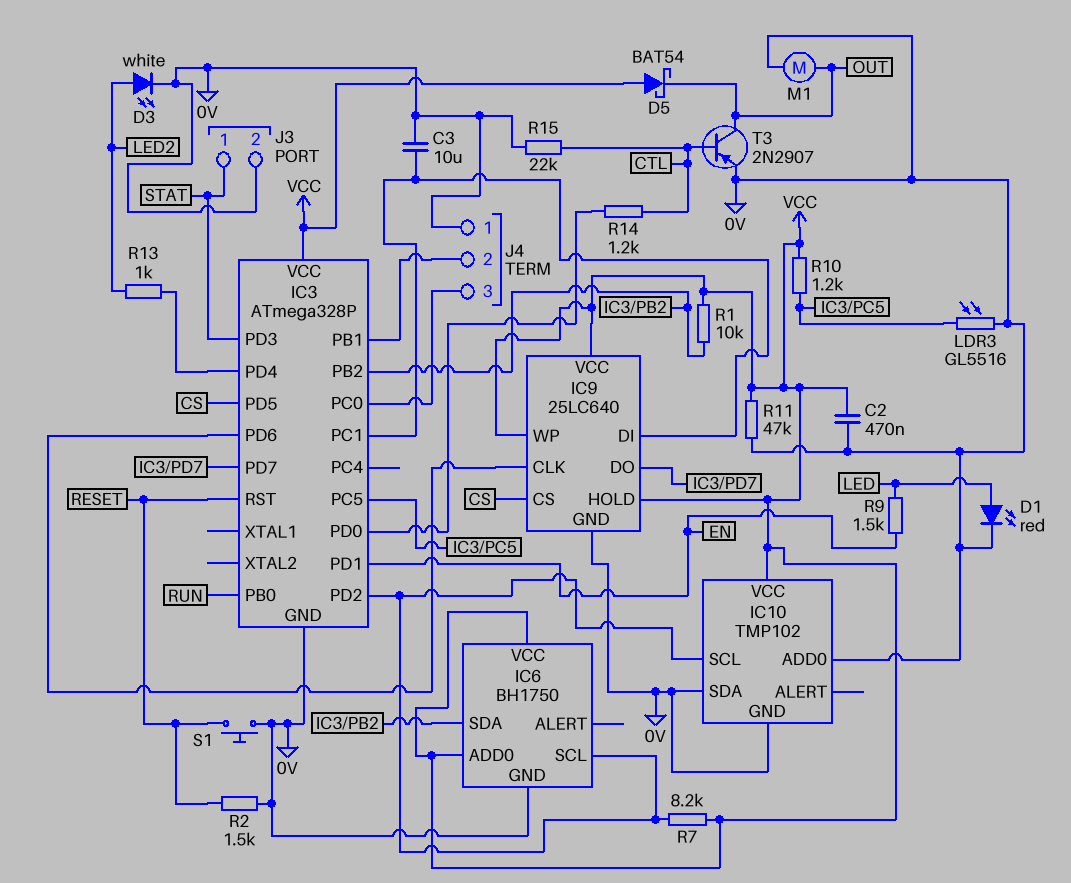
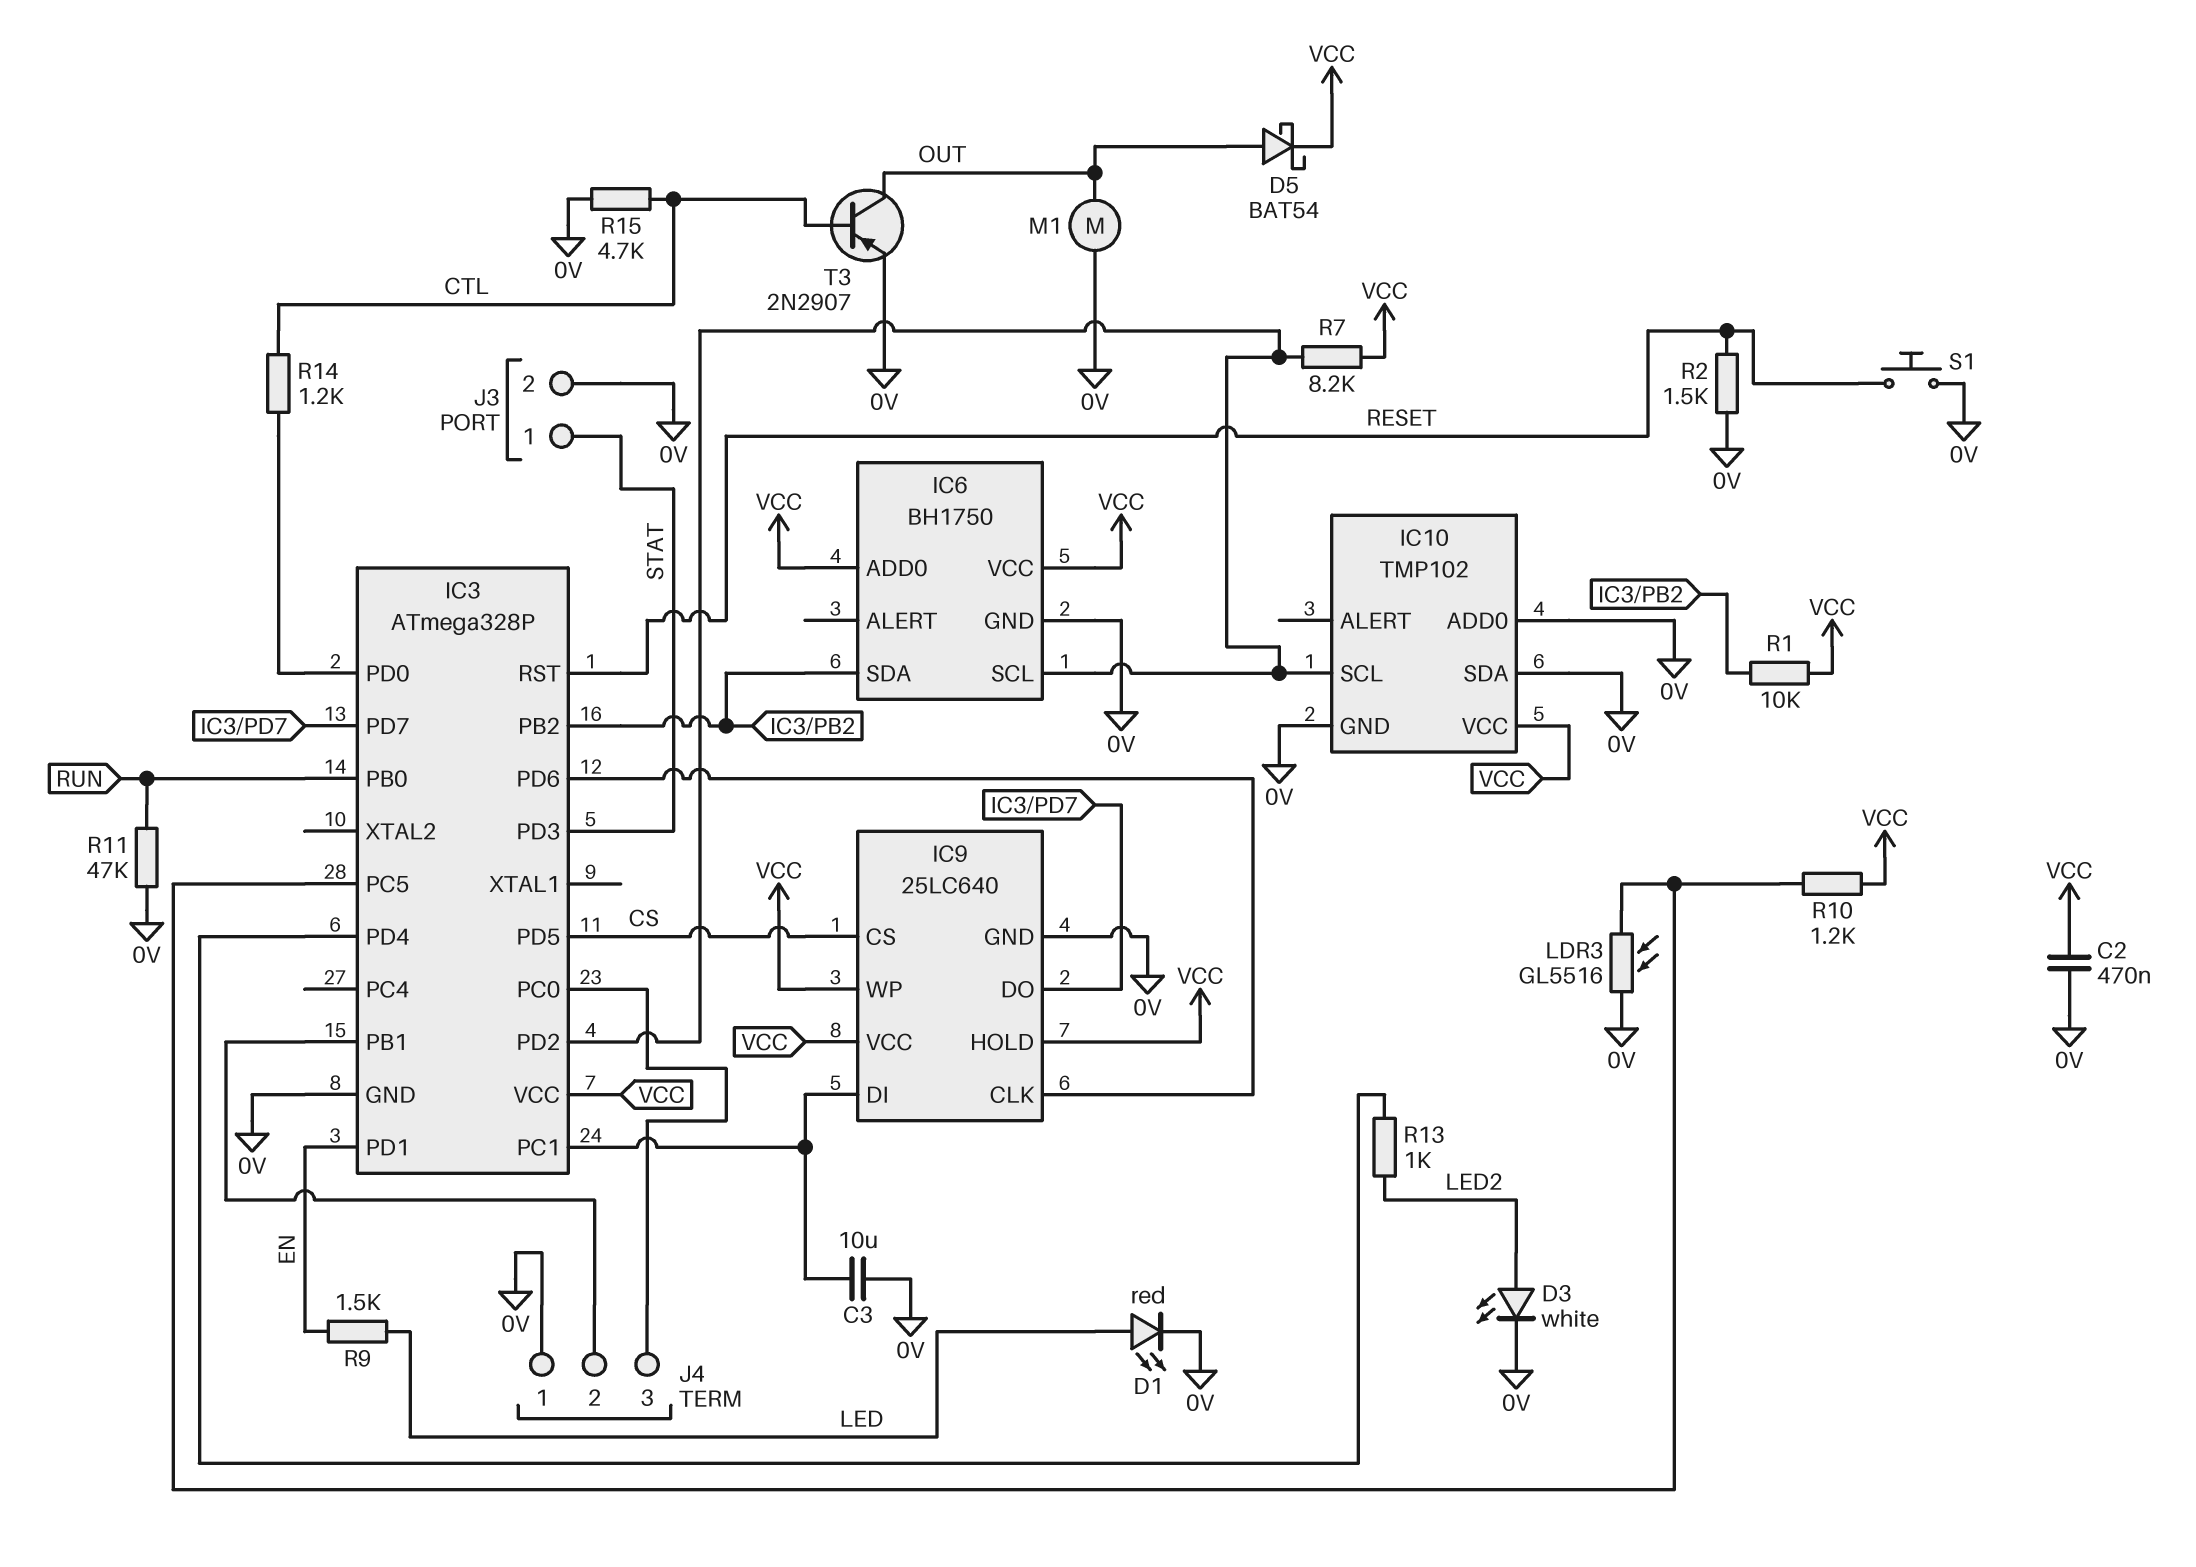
D5: schottky BAT54 (A VCC, K OUT) -> schottky BAT54 (A OUT, K VCC)
R11: 47k (0V, VCC) -> 47k (0V, RUN)
R15: 22k (0V, CTL) -> 4.7k (0V, CTL)

